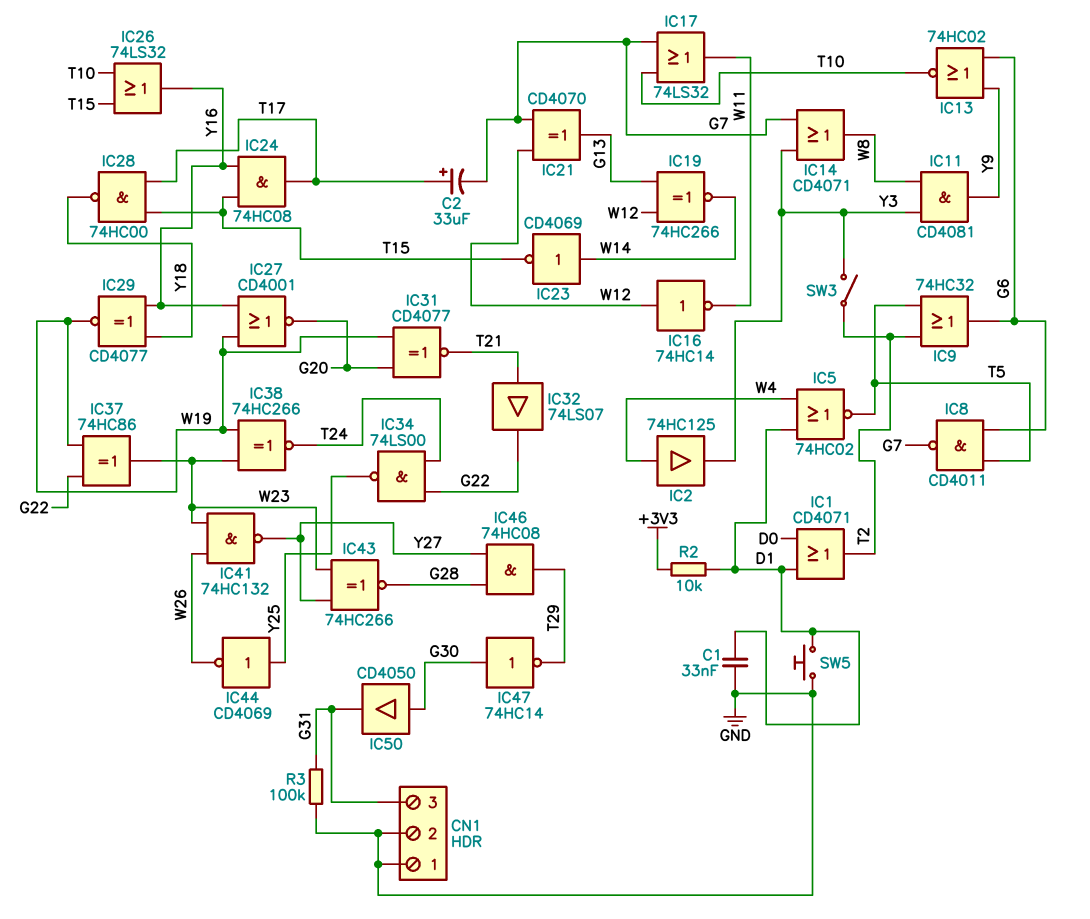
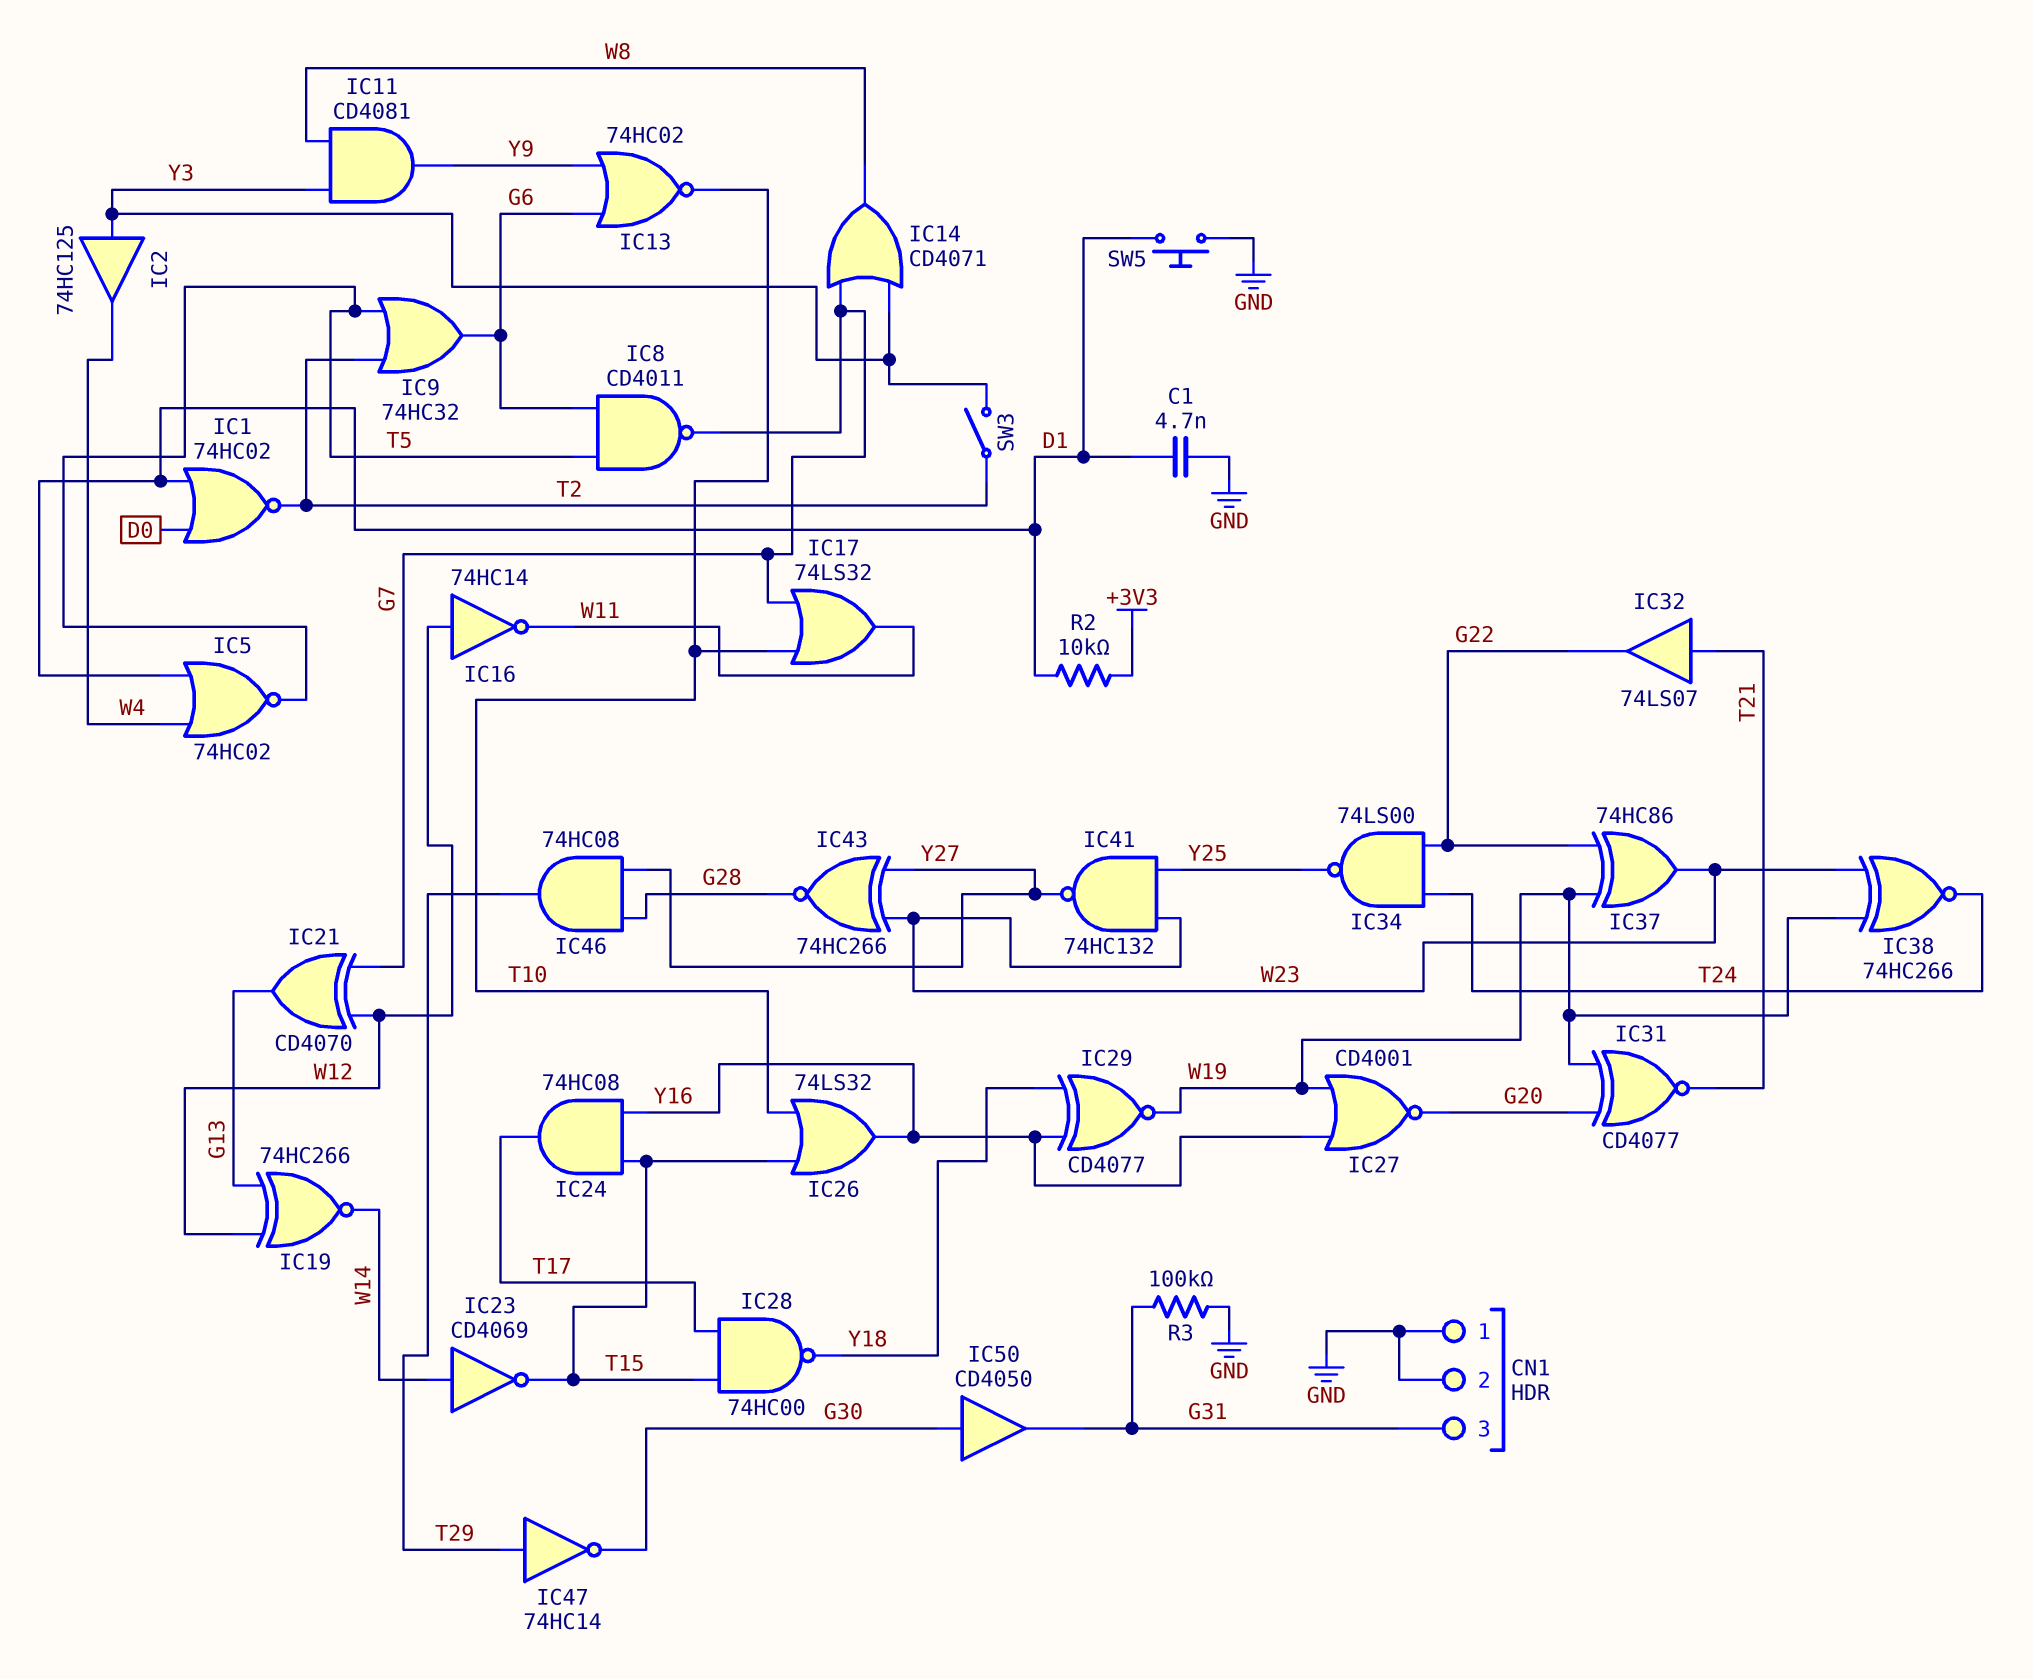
C1: 33nF (D1, GND) -> 4.7nF (D1, GND)
C2: 33uF (plus T17, minus G7) -> none
IC1: OR CD4071 (in D0, in D1, out T2) -> NOR 74HC02 (in D0, in D1, out T2)
IC2: buffer 74HC125 (in W4, out Y3) -> buffer 74HC125 (in Y3, out W4)
IC41: NAND 74HC132 (in W23, in W26, out Y27) -> NAND 74HC132 (in W23, in Y25, out Y27)
IC44: NOT CD4069 (in Y25, out W26) -> none
IC47: NOT 74HC14 (in G30, out T29) -> NOT 74HC14 (in T29, out G30)

